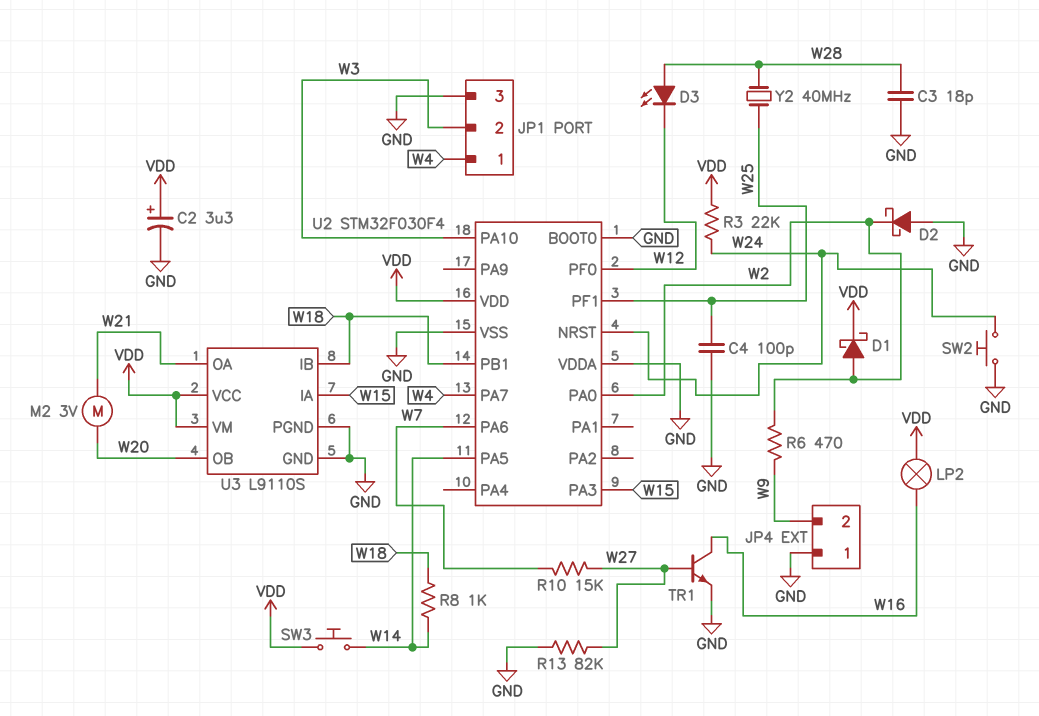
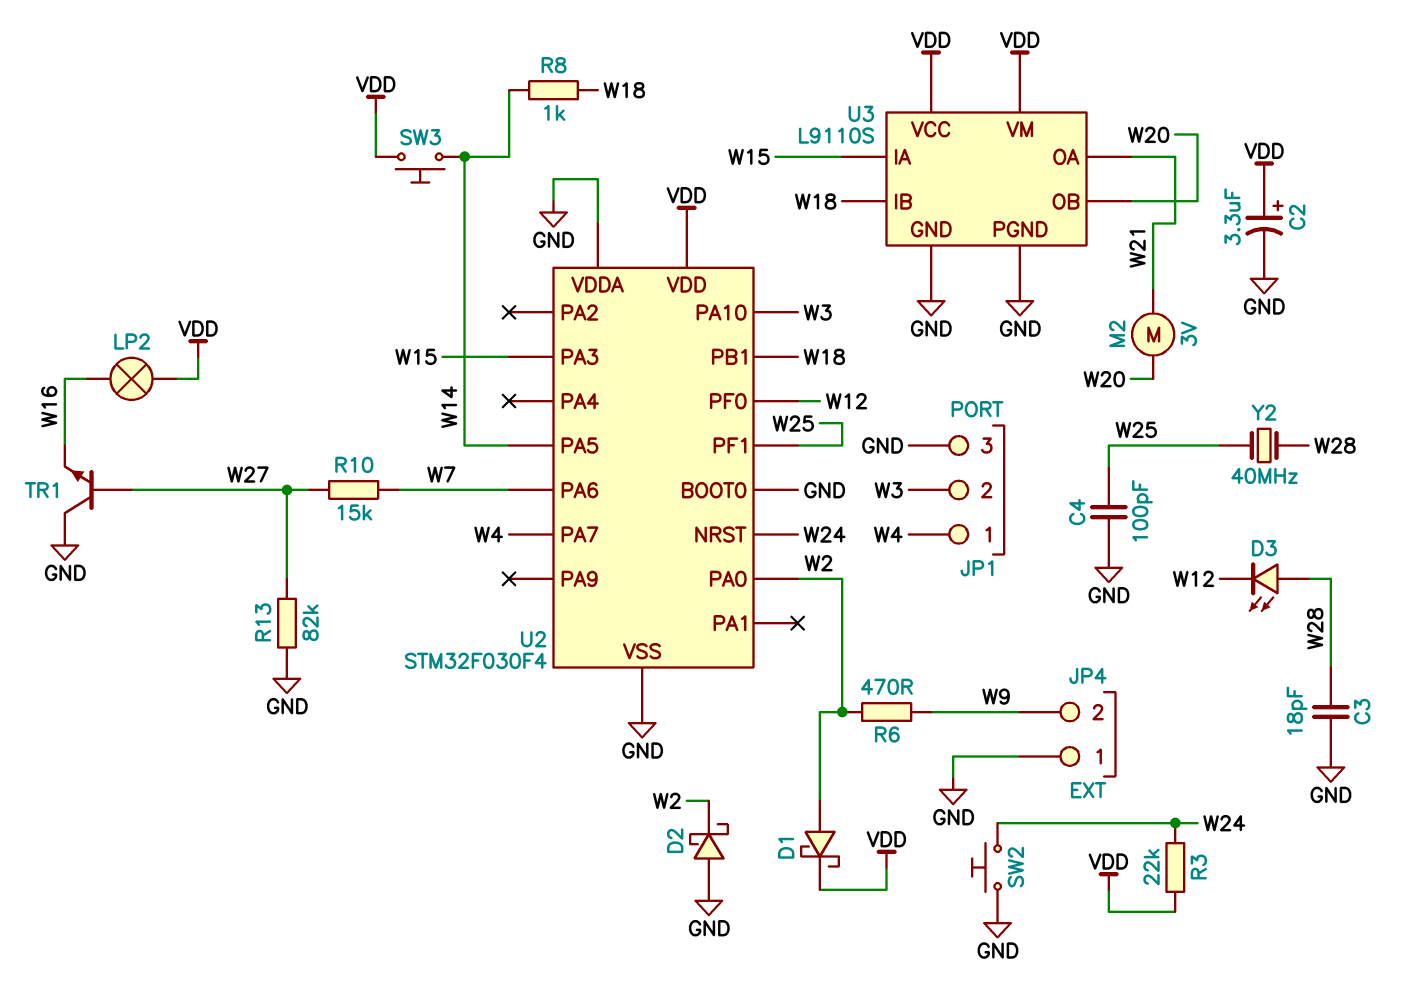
TR1: NPN (B W27, C W16, E GND) -> NPN (B W27, C GND, E W16)

